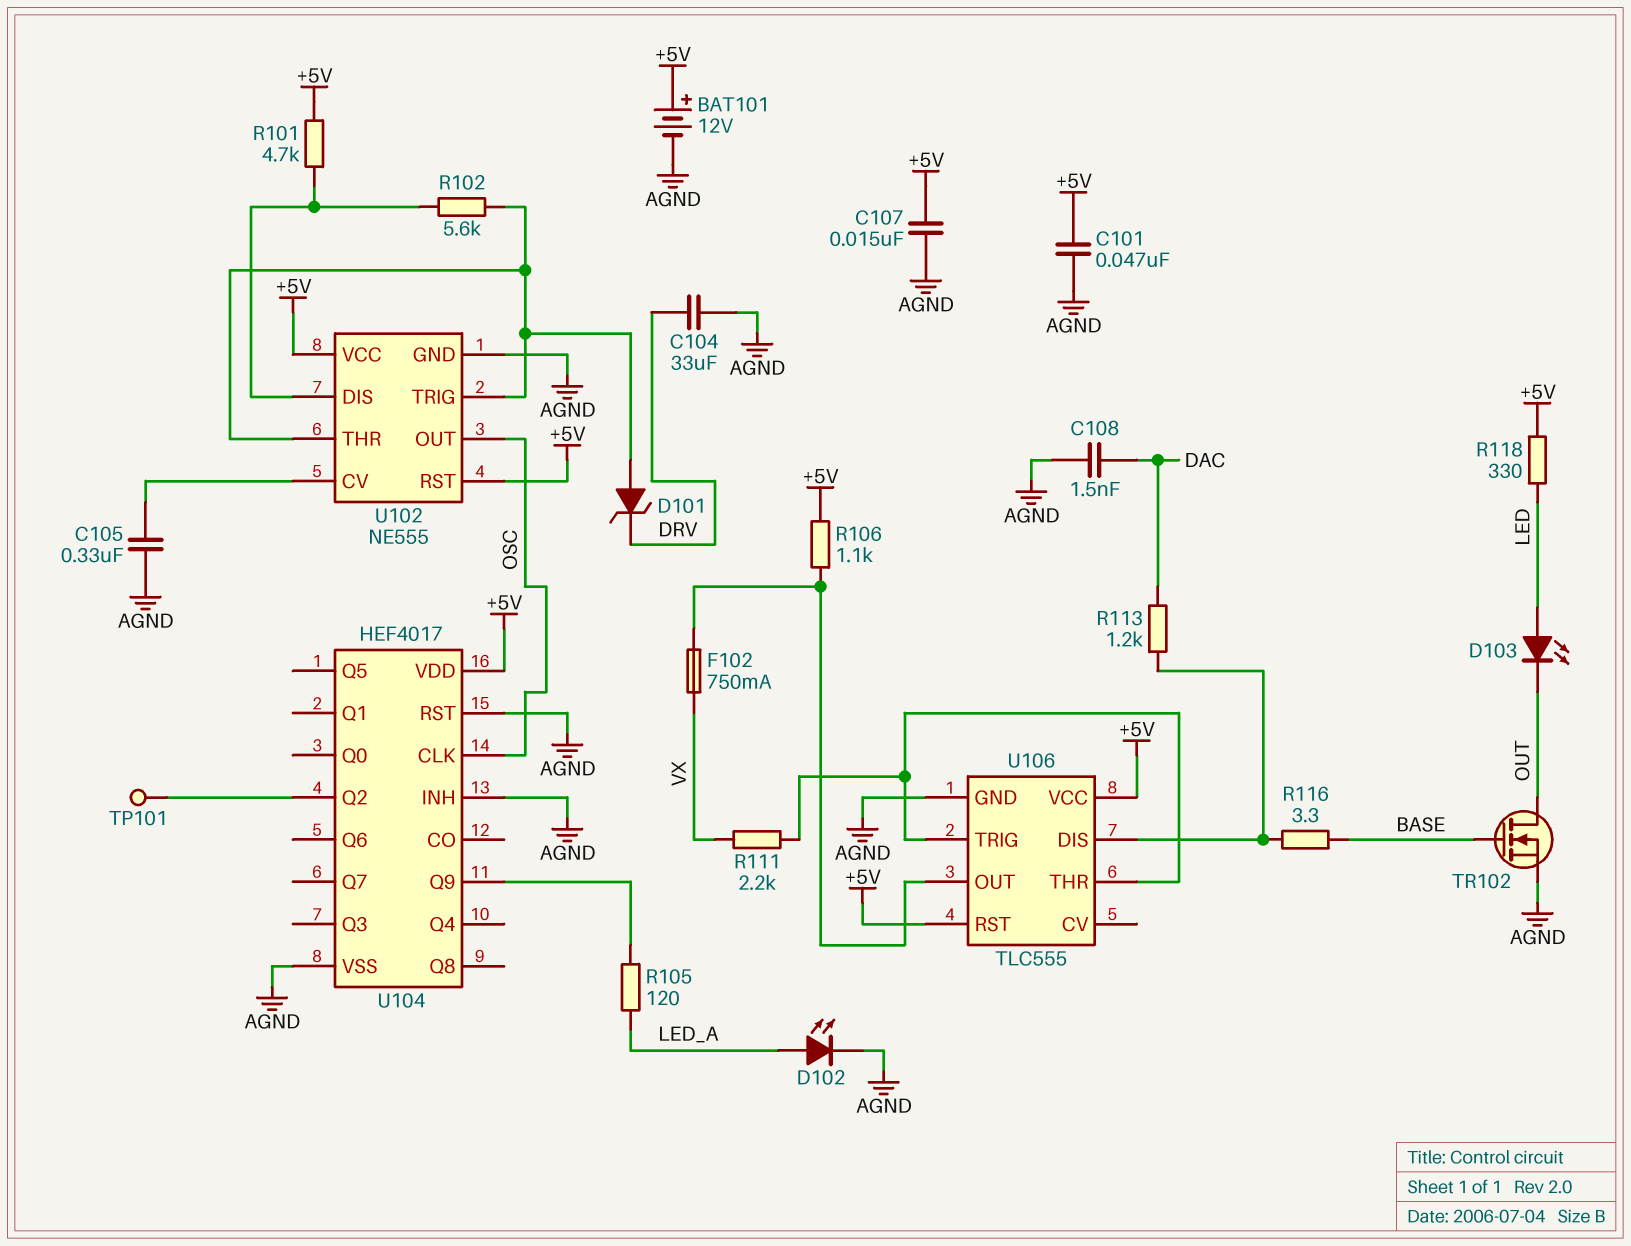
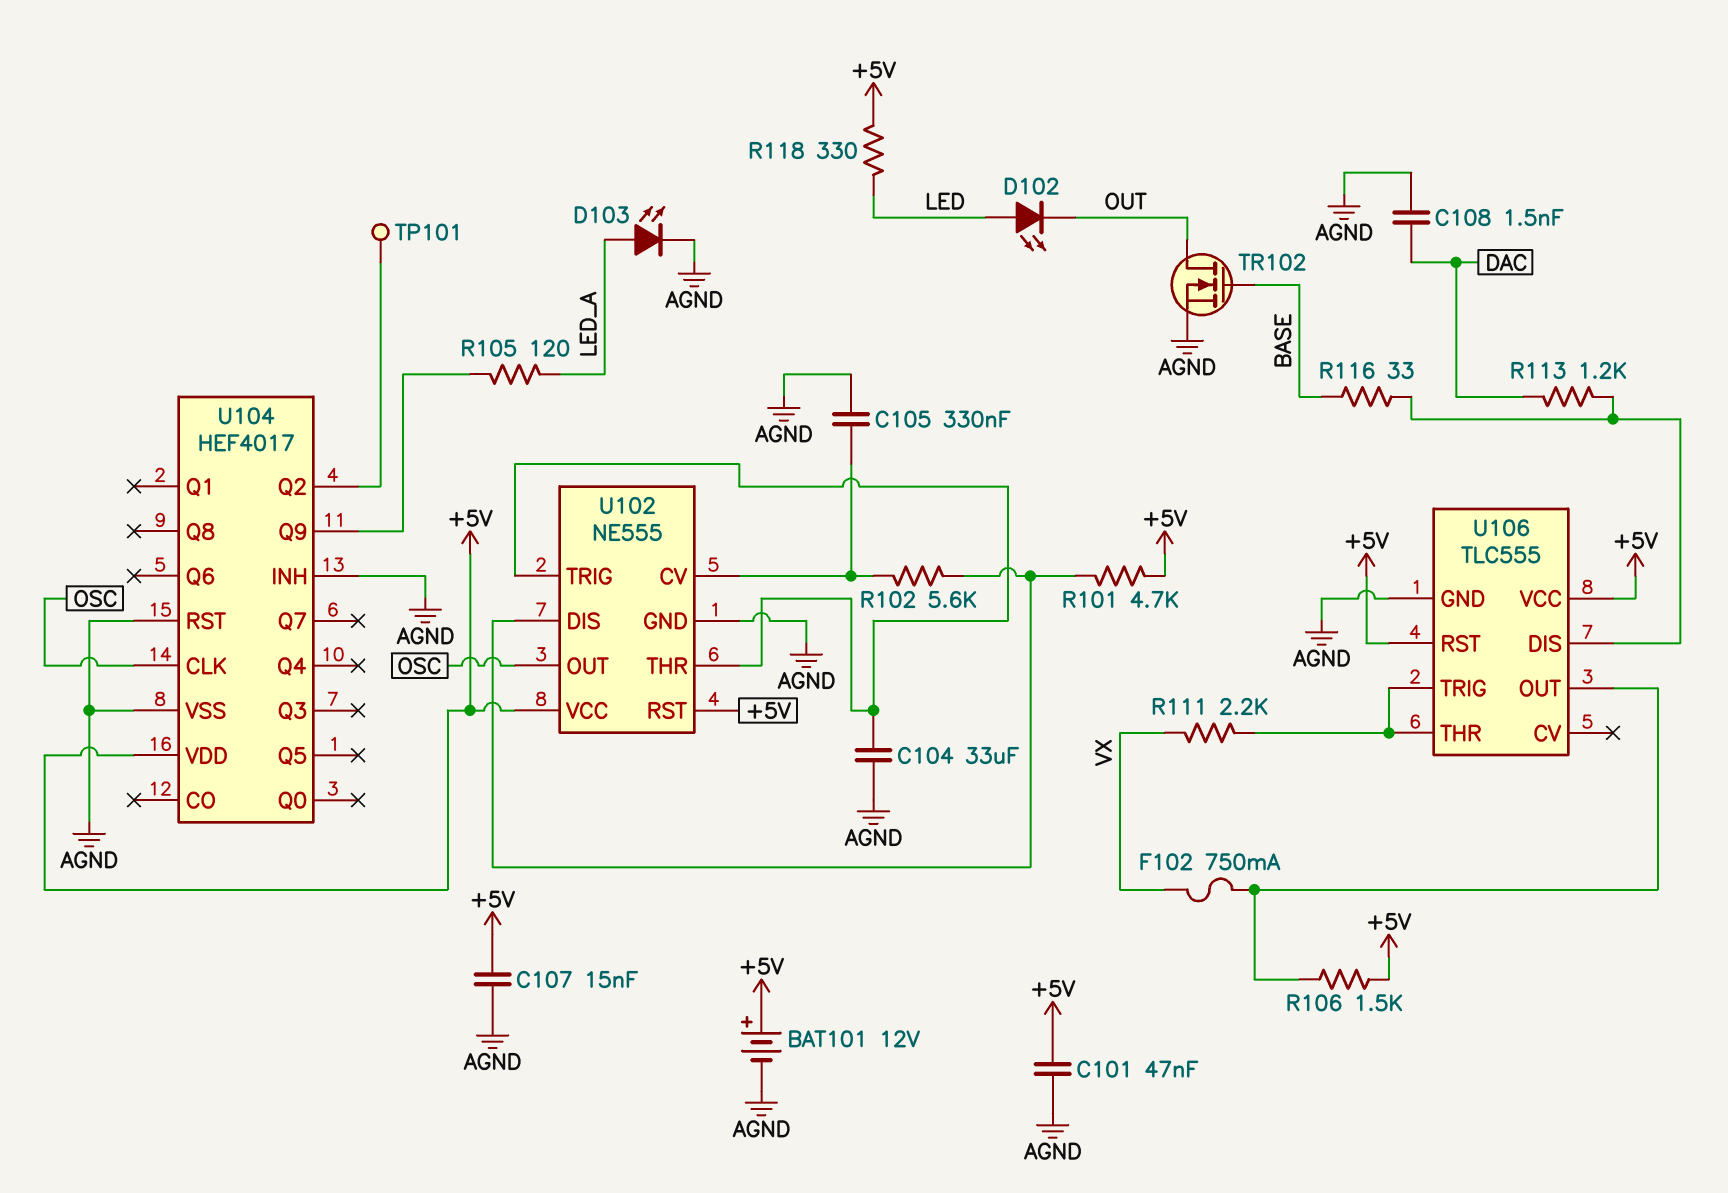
C104: 33uF (AGND, DRV) -> 33uF (AGND, U102/THR)
D101: zener (A U102/THR, K DRV) -> none
D102: LED (A LED_A, K AGND) -> LED (A LED, K OUT)
D103: LED (A LED, K OUT) -> LED (A LED_A, K AGND)
R102: 5.6k (U102/DIS, U102/THR) -> 5.6k (U102/CV, U102/DIS)
R106: 1.1k (+5V, U106/OUT) -> 1.5k (+5V, U106/OUT)
R116: 3.3 (BASE, U106/DIS) -> 33 (BASE, U106/DIS)

